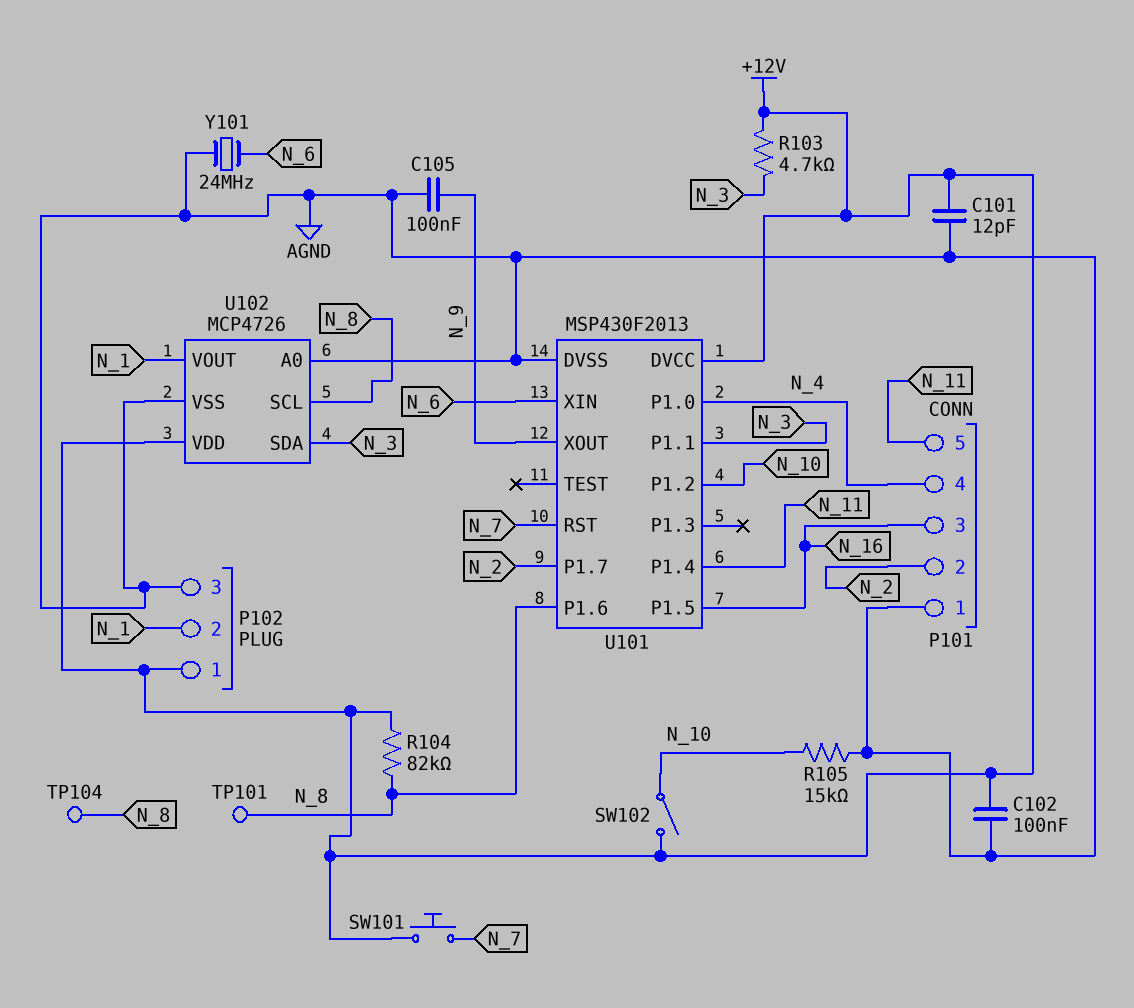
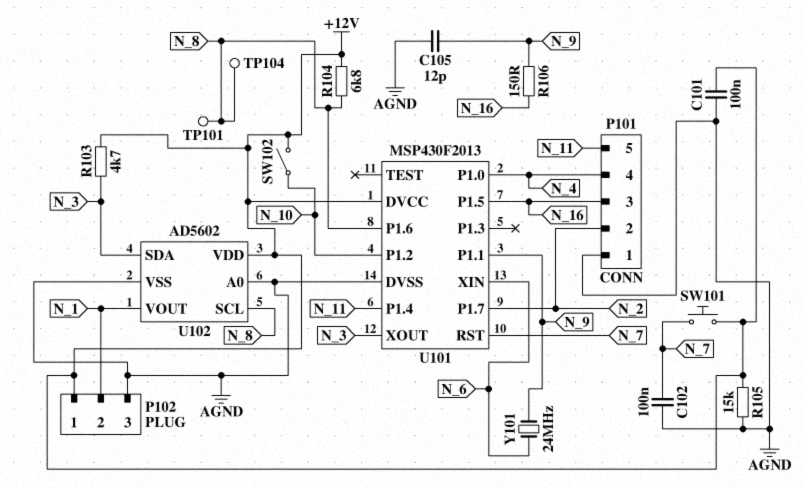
C101: 12pF (+12V, AGND) -> 100nF (+12V, AGND)
C102: 100nF (+12V, AGND) -> 100nF (AGND, N_7)
C105: 100nF (AGND, N_9) -> 12pF (AGND, N_9)
R104: 82k (+12V, N_8) -> 6.8k (+12V, N_8)
R105: 15k (AGND, N_10) -> 15k (+12V, AGND)
R106: none -> 150 (N_9, N_16)
U101 pin P1.1: N_3 -> N_9
U101 pin XOUT: N_9 -> N_3
U102: MCP4726 -> AD5602
Y101: 24MHz (AGND, N_6) -> 24MHz (N_6, N_9)

